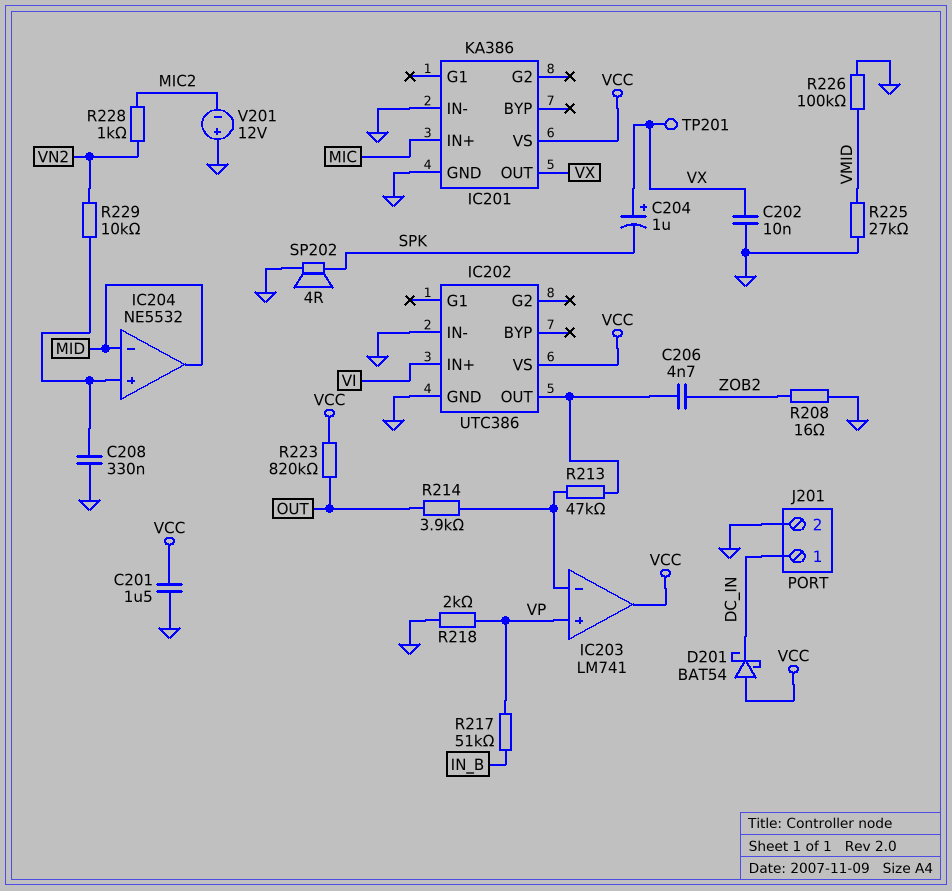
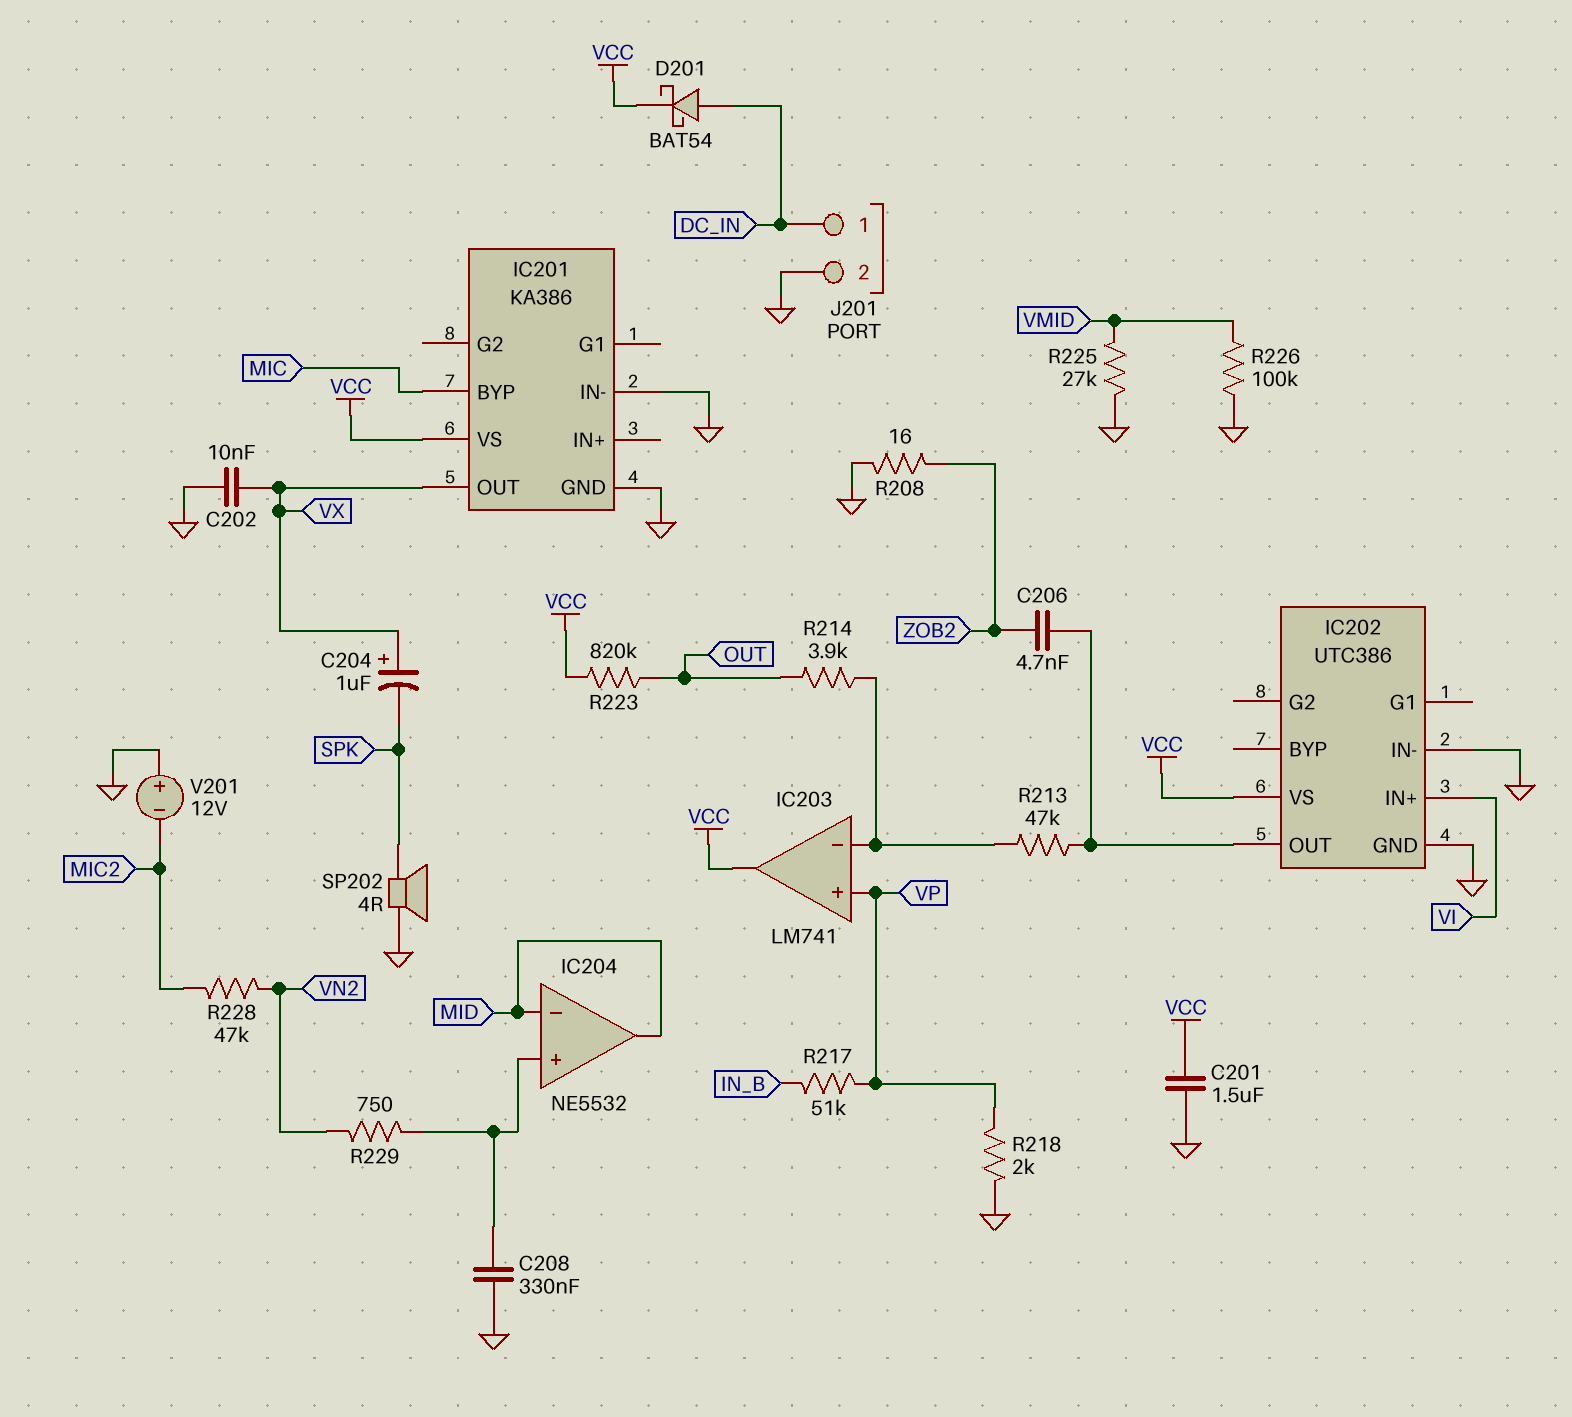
D201: schottky BAT54 (A VCC, K DC_IN) -> schottky BAT54 (A DC_IN, K VCC)
IC201 pin BYP: none -> MIC
IC201 pin IN+: MIC -> none
R228: 1k (MIC2, VN2) -> 47k (MIC2, VN2)
R229: 10k (IC204/in+, VN2) -> 750 (IC204/in+, VN2)
TP201: test point (VX) -> none

